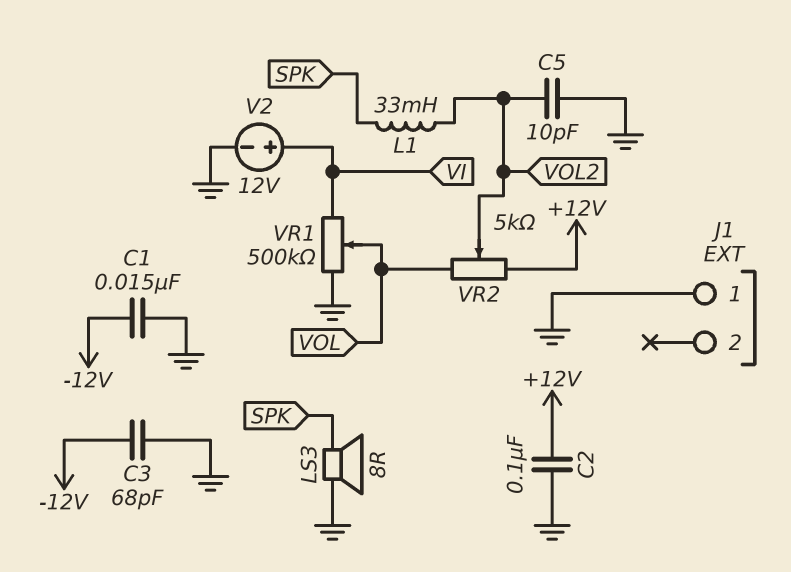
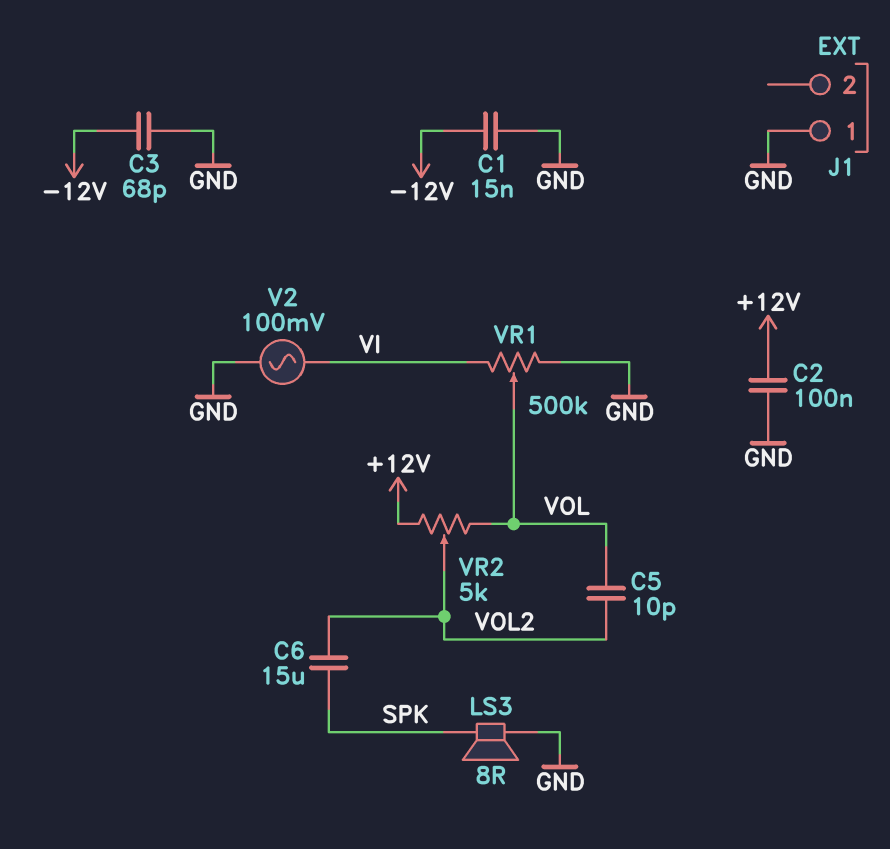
C5: 10pF (GND, VOL2) -> 10pF (VOL, VOL2)
C6: none -> 15uF (SPK, VOL2)
L1: 33mH (SPK, VOL2) -> none
V2: 12V (plus VI, minus GND) -> AC 100mV (GND, VI)

